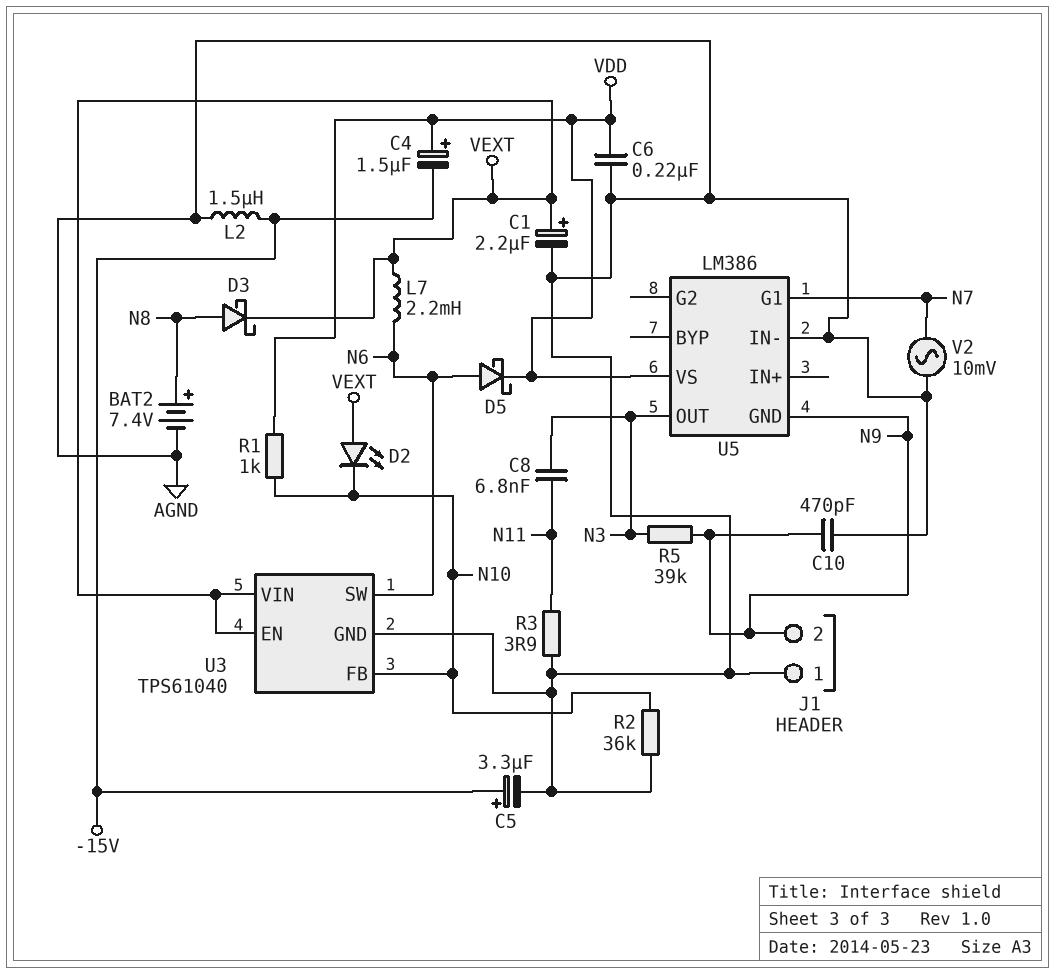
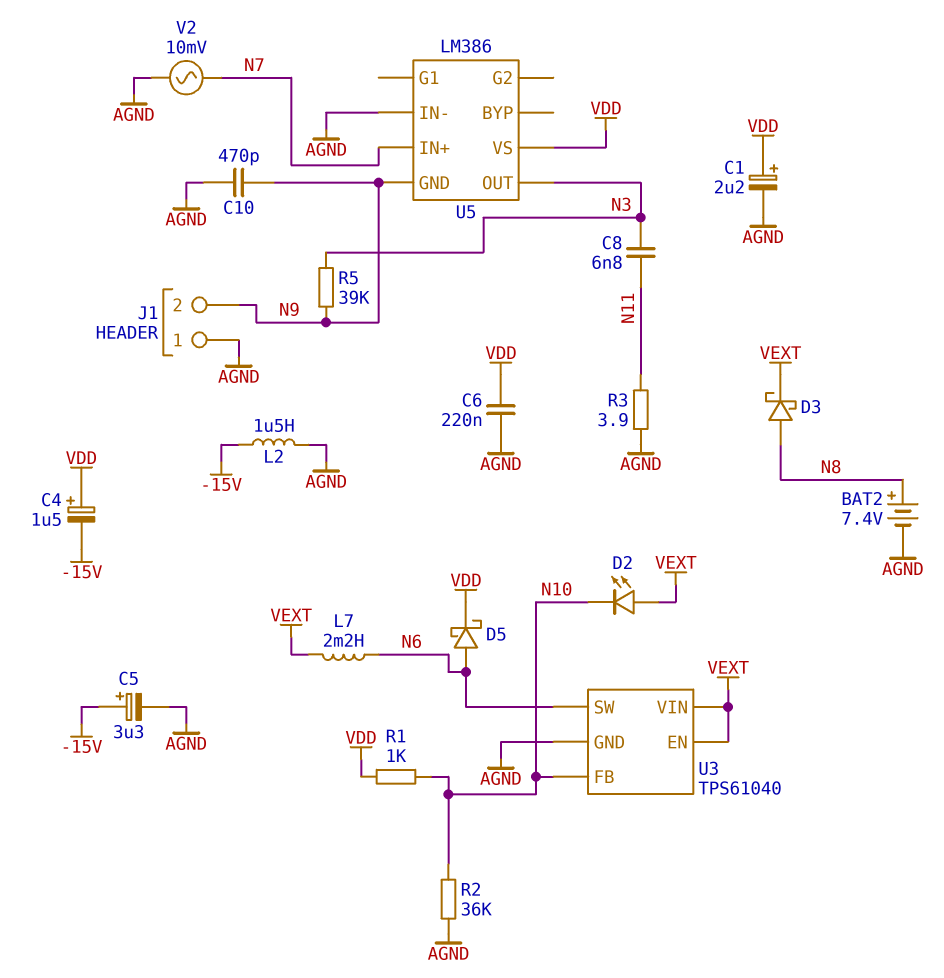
C1: 2.2uF (plus VEXT, minus AGND) -> 2.2uF (plus VDD, minus AGND)
U5 pin G1: N7 -> none
U5 pin IN+: none -> N7

